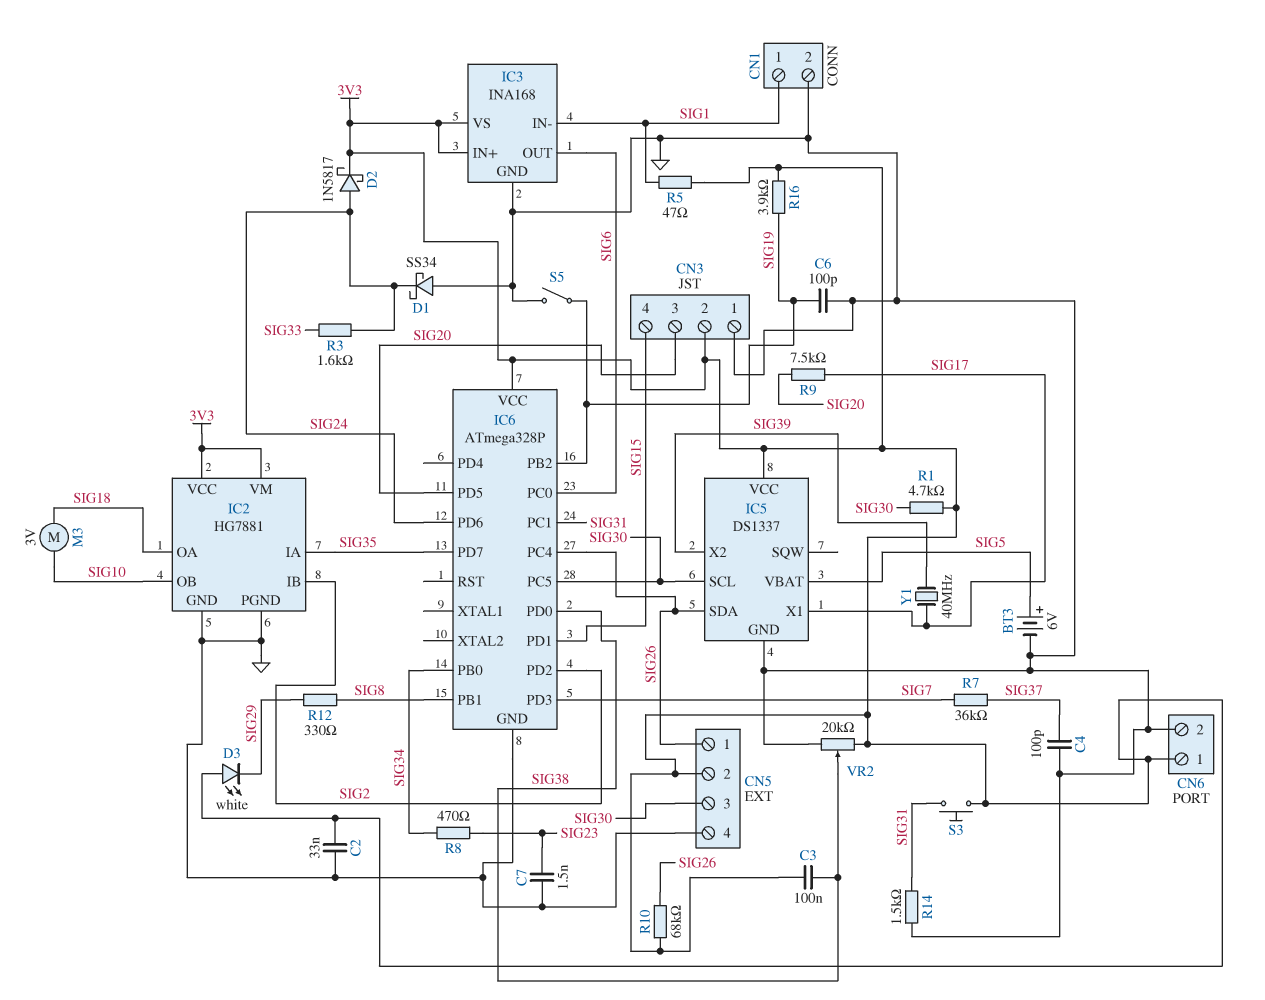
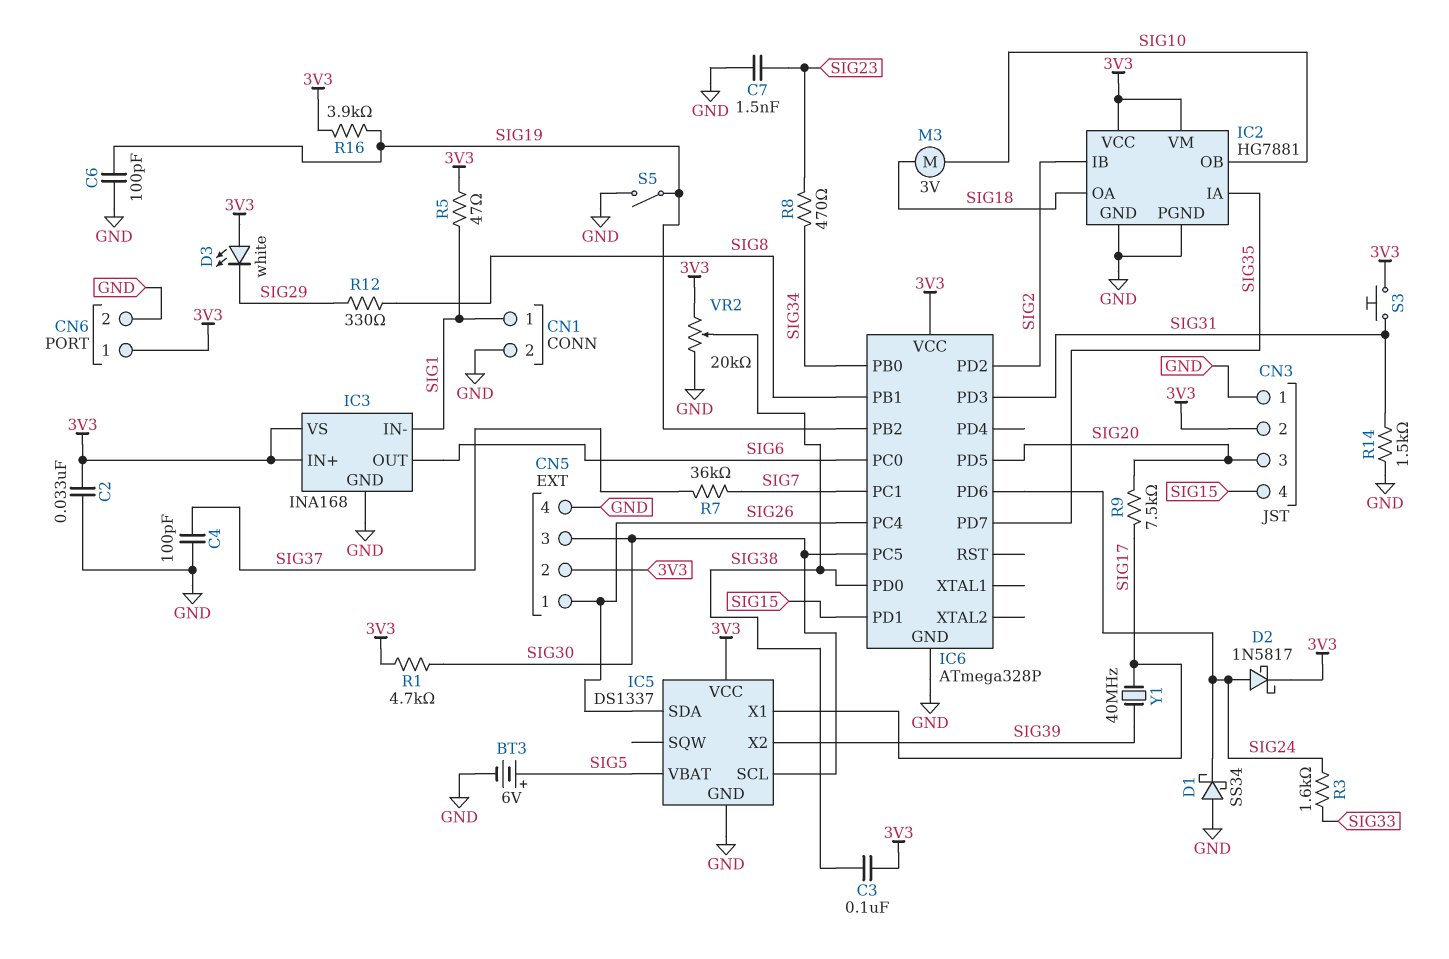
IC6 pin PC1: SIG31 -> SIG7
IC6 pin PD3: SIG7 -> SIG31
R10: 68k (3V3, SIG26) -> none

